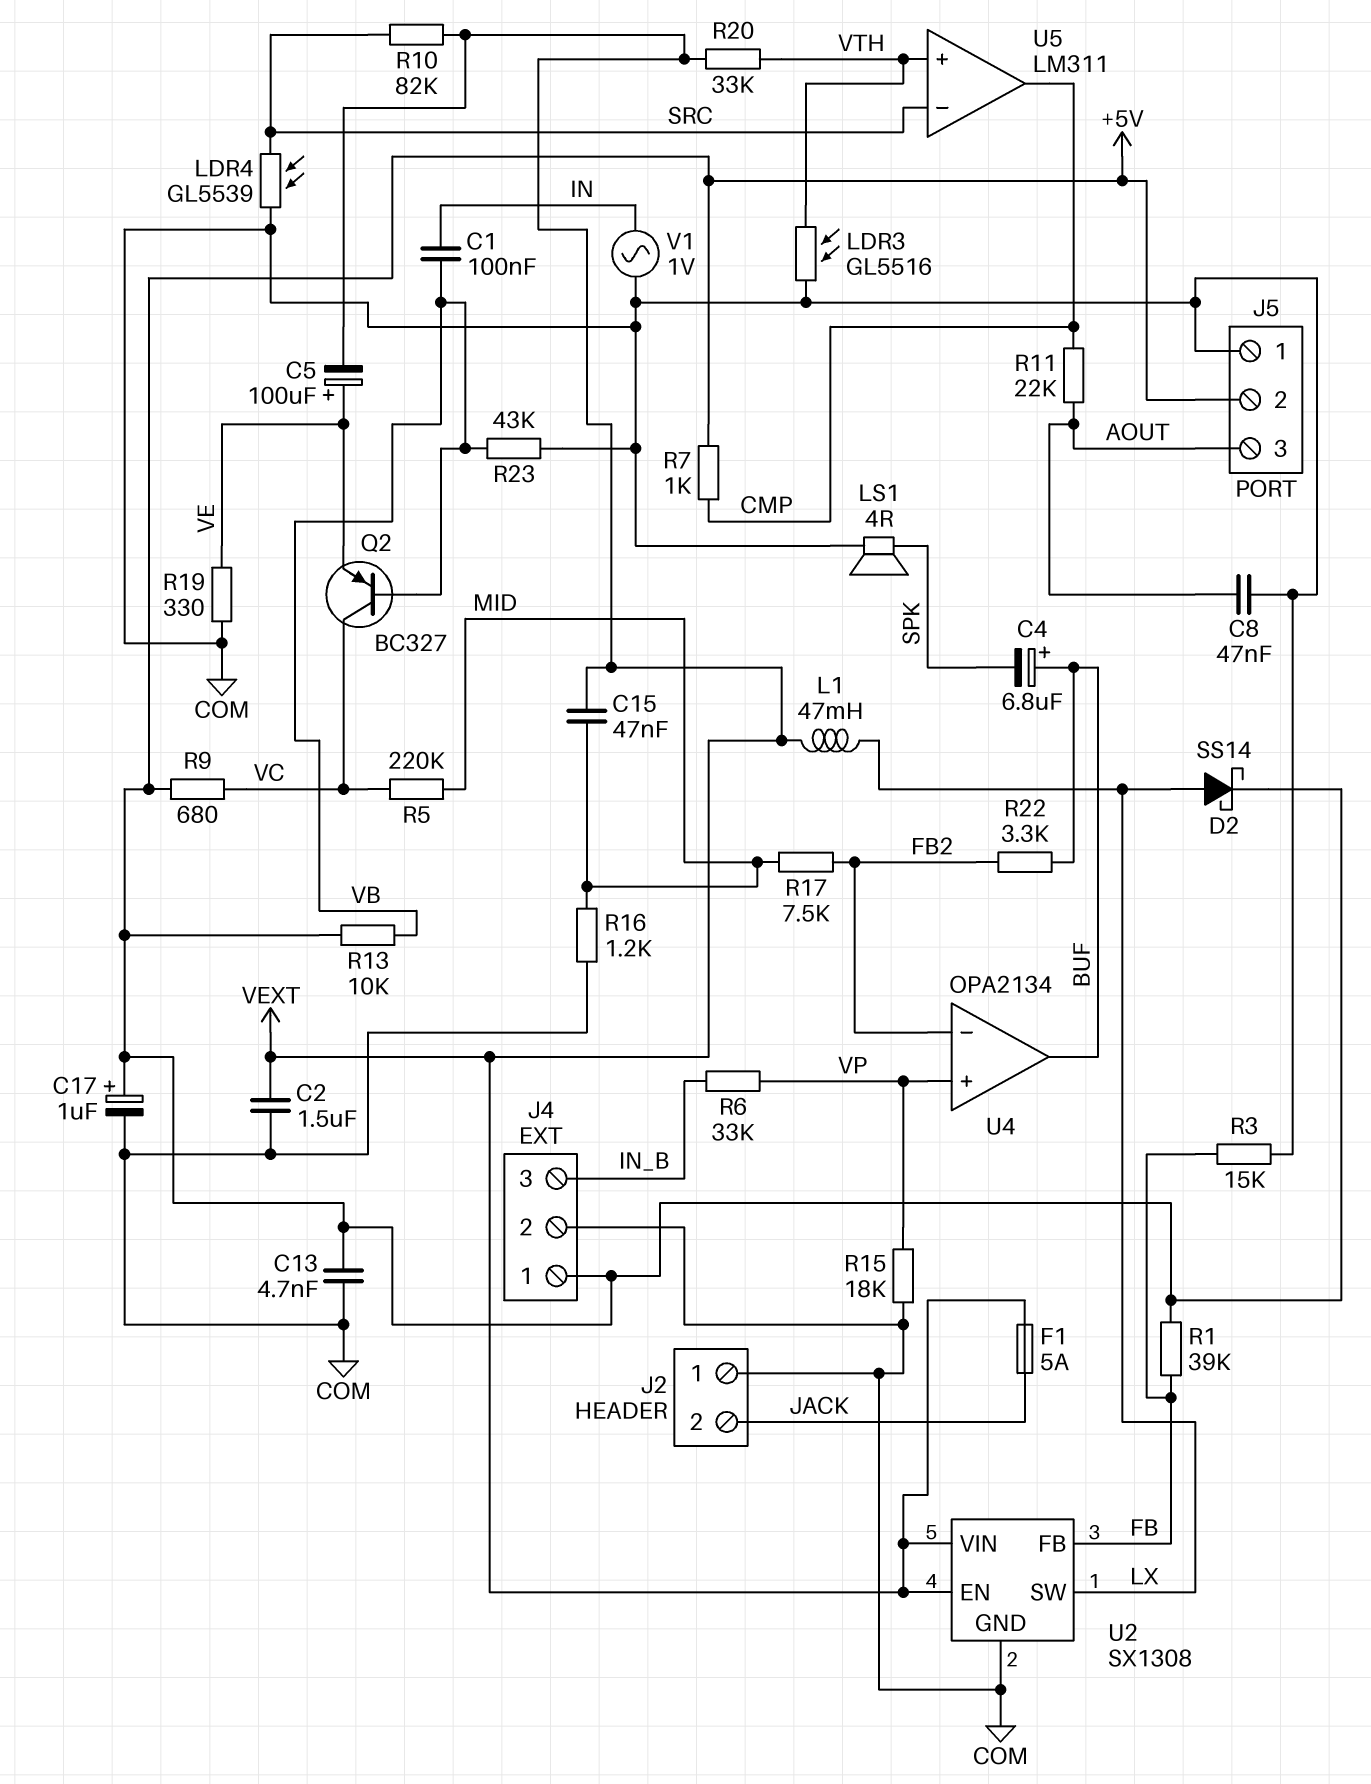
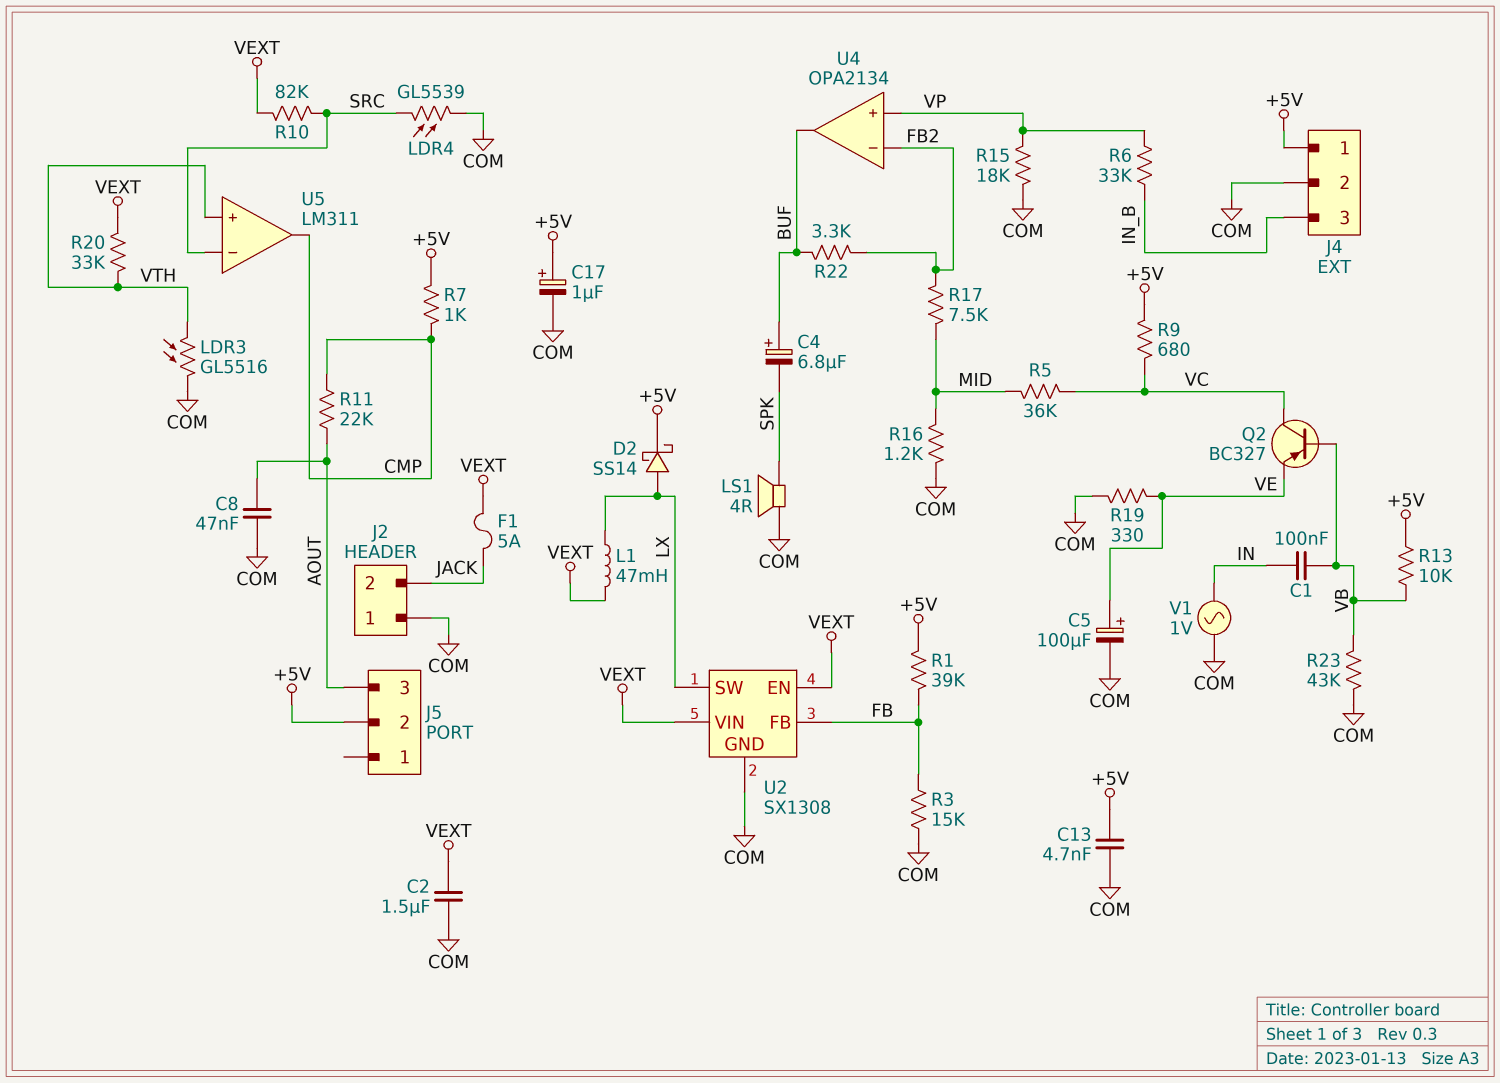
C5: 100uF (plus VE, minus VEXT) -> 100uF (plus VE, minus COM)
C15: 47nF (MID, VEXT) -> none
J5 pin 1: COM -> none
R5: 220k (MID, VC) -> 36k (MID, VC)

